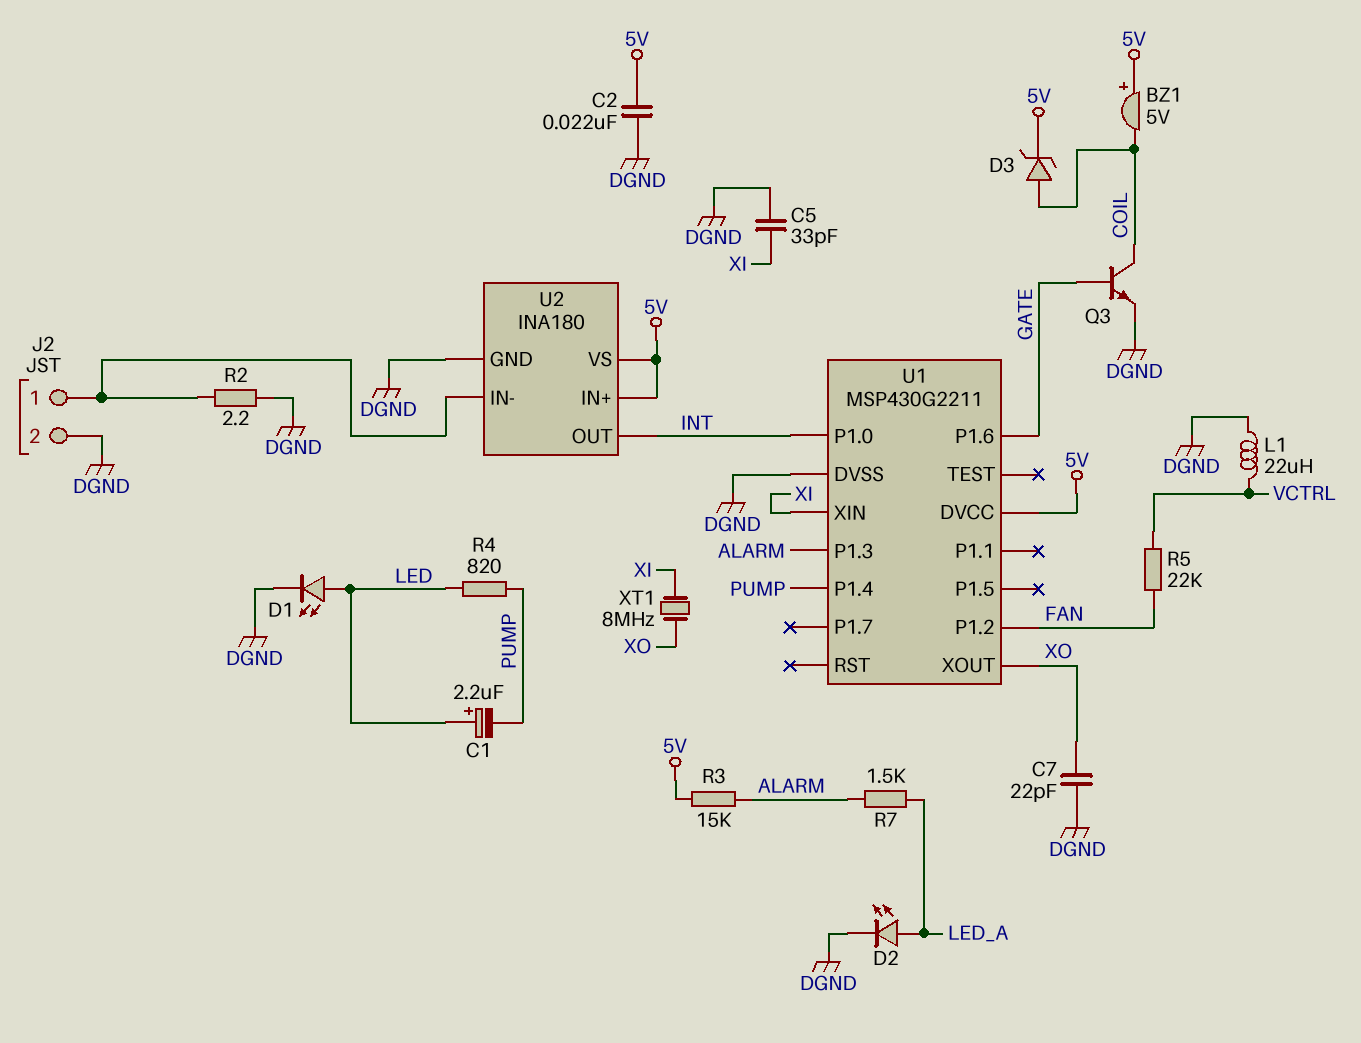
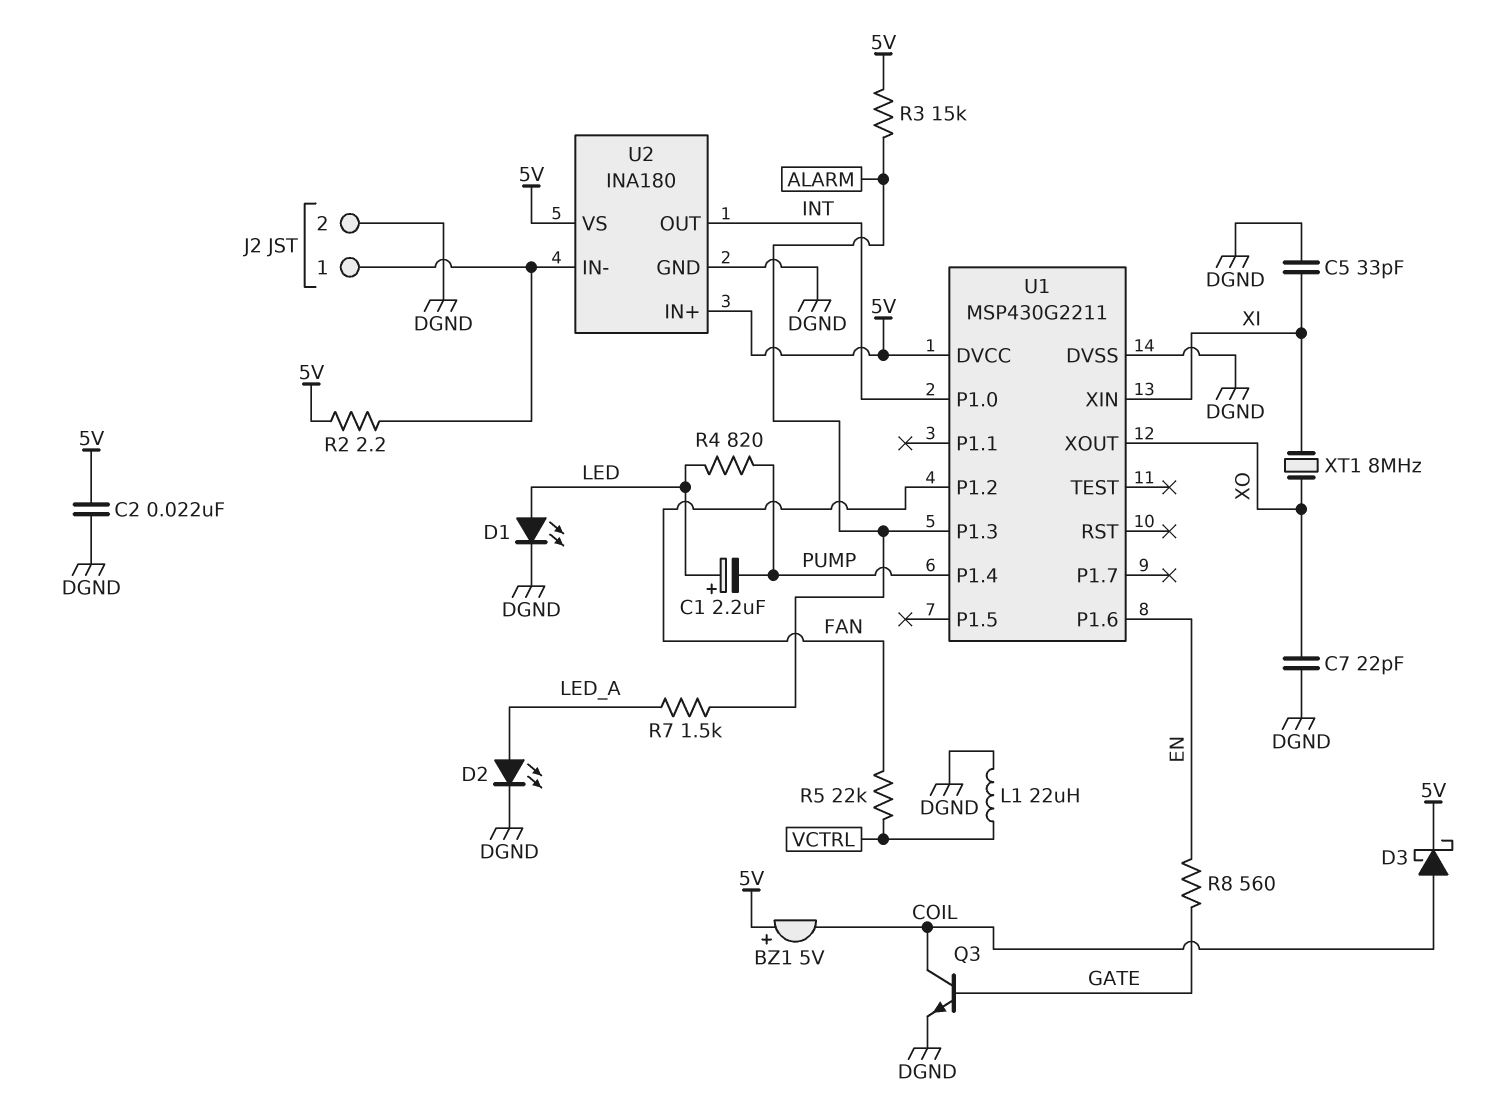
D3: zener (A COIL, K 5V) -> schottky (A COIL, K 5V)
R2: 2.2 (DGND, J2/1) -> 2.2 (5V, J2/1)
R8: none -> 560 (EN, GATE)
U1 pin P1.6: GATE -> EN

